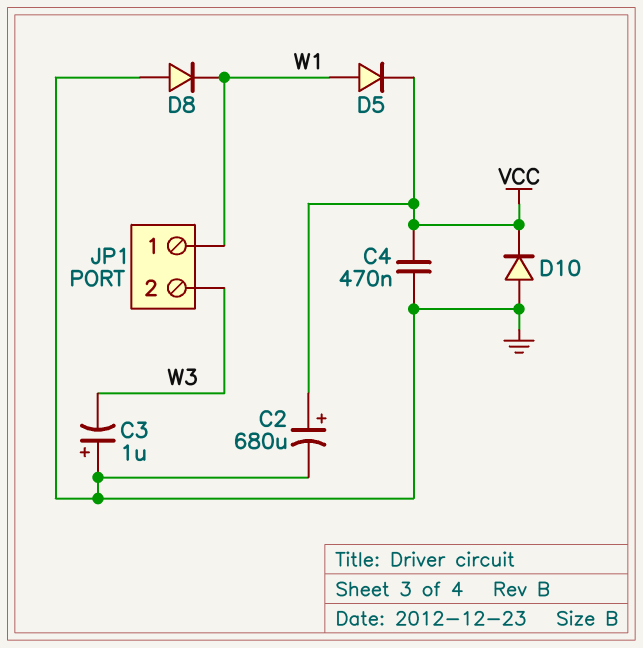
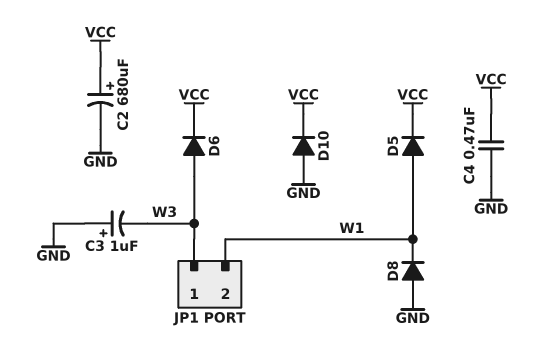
D6: none -> diode (A W3, K VCC)
JP1 pin 1: W1 -> W3
JP1 pin 2: W3 -> W1

